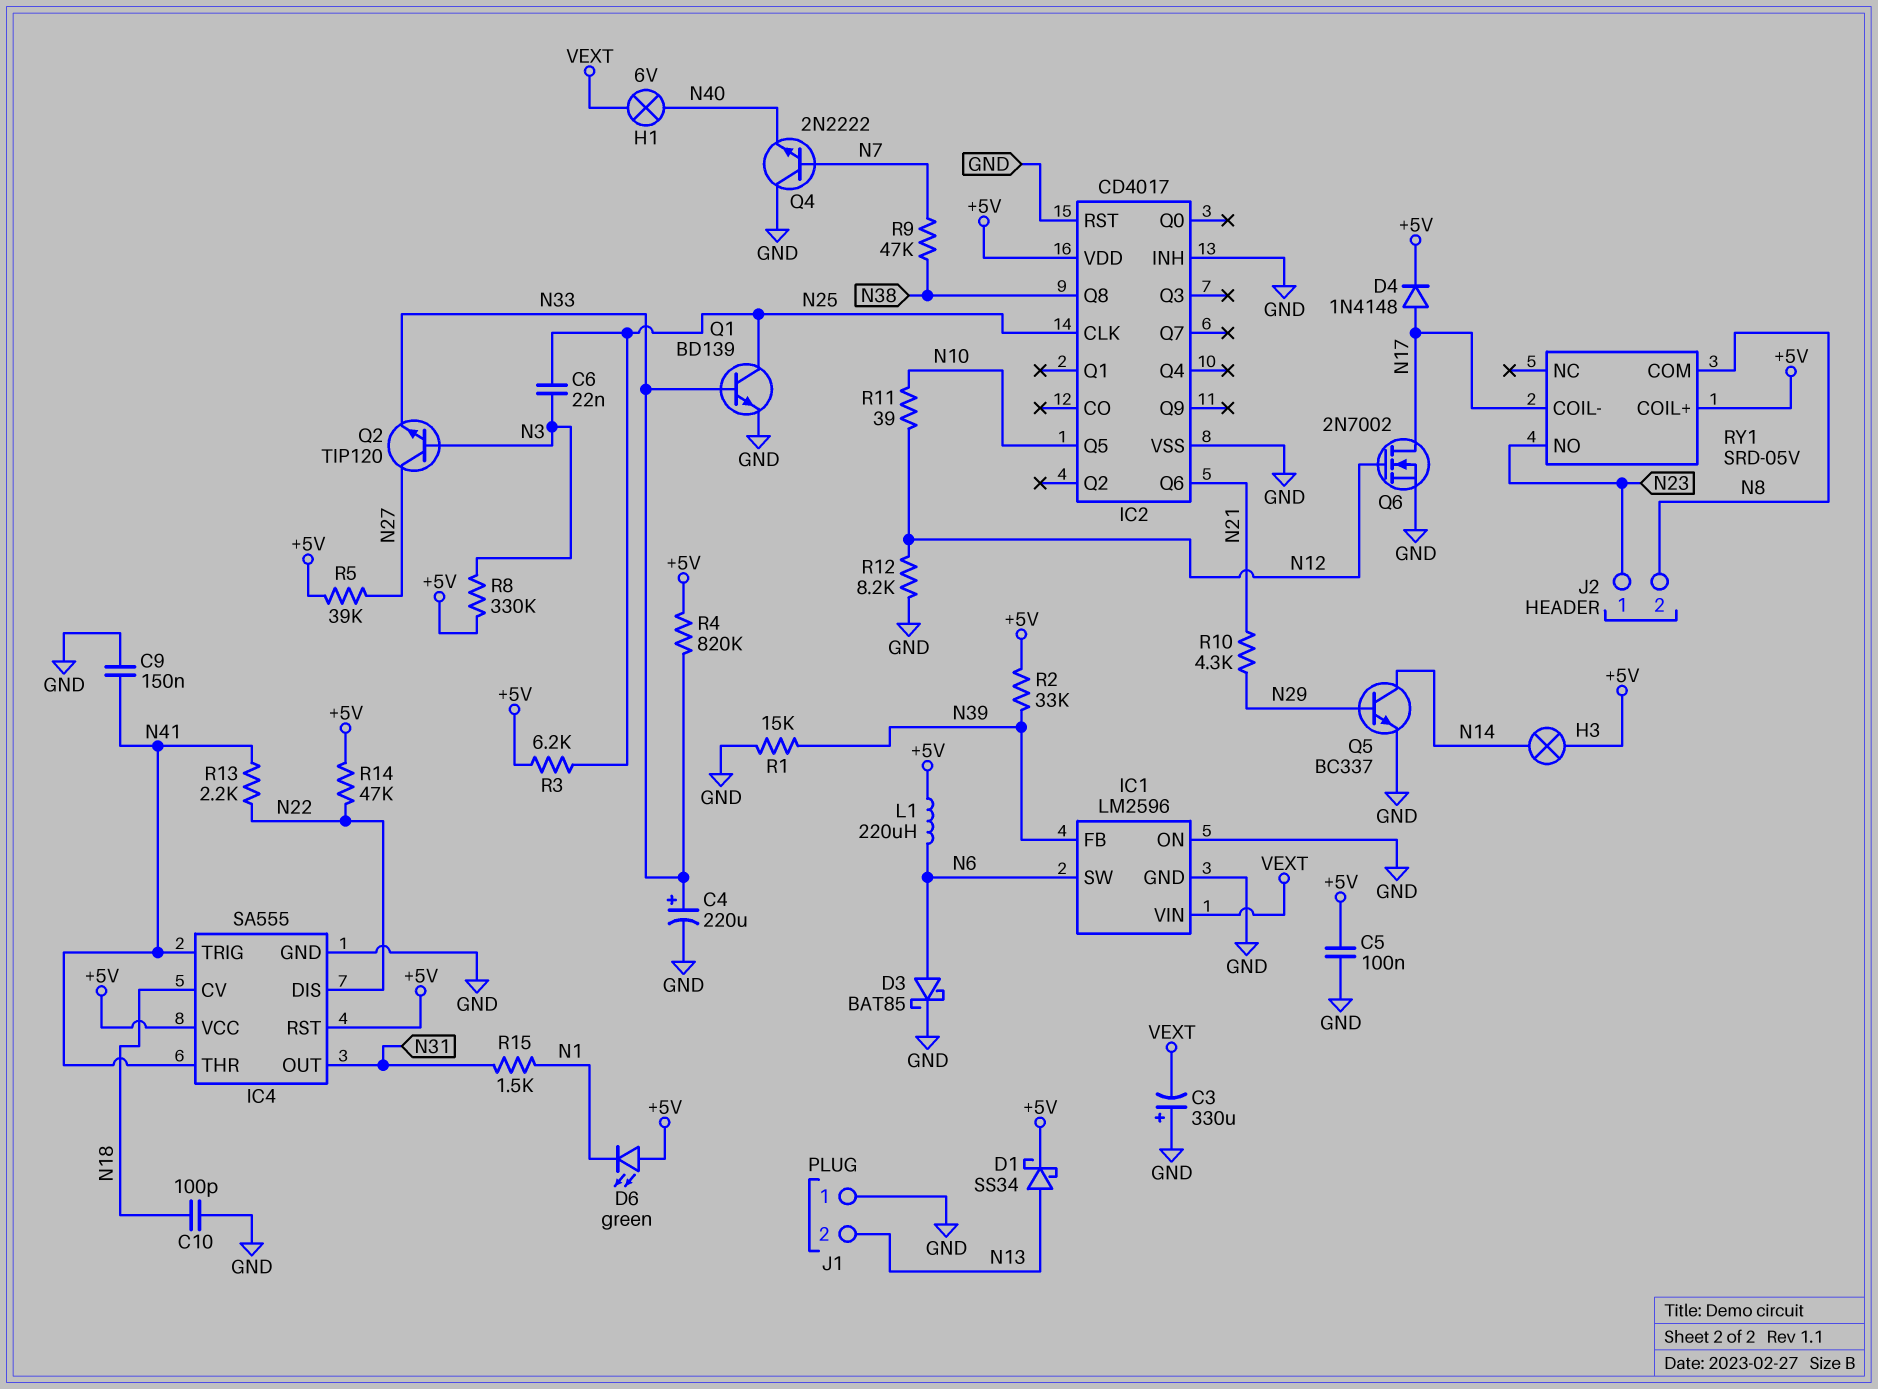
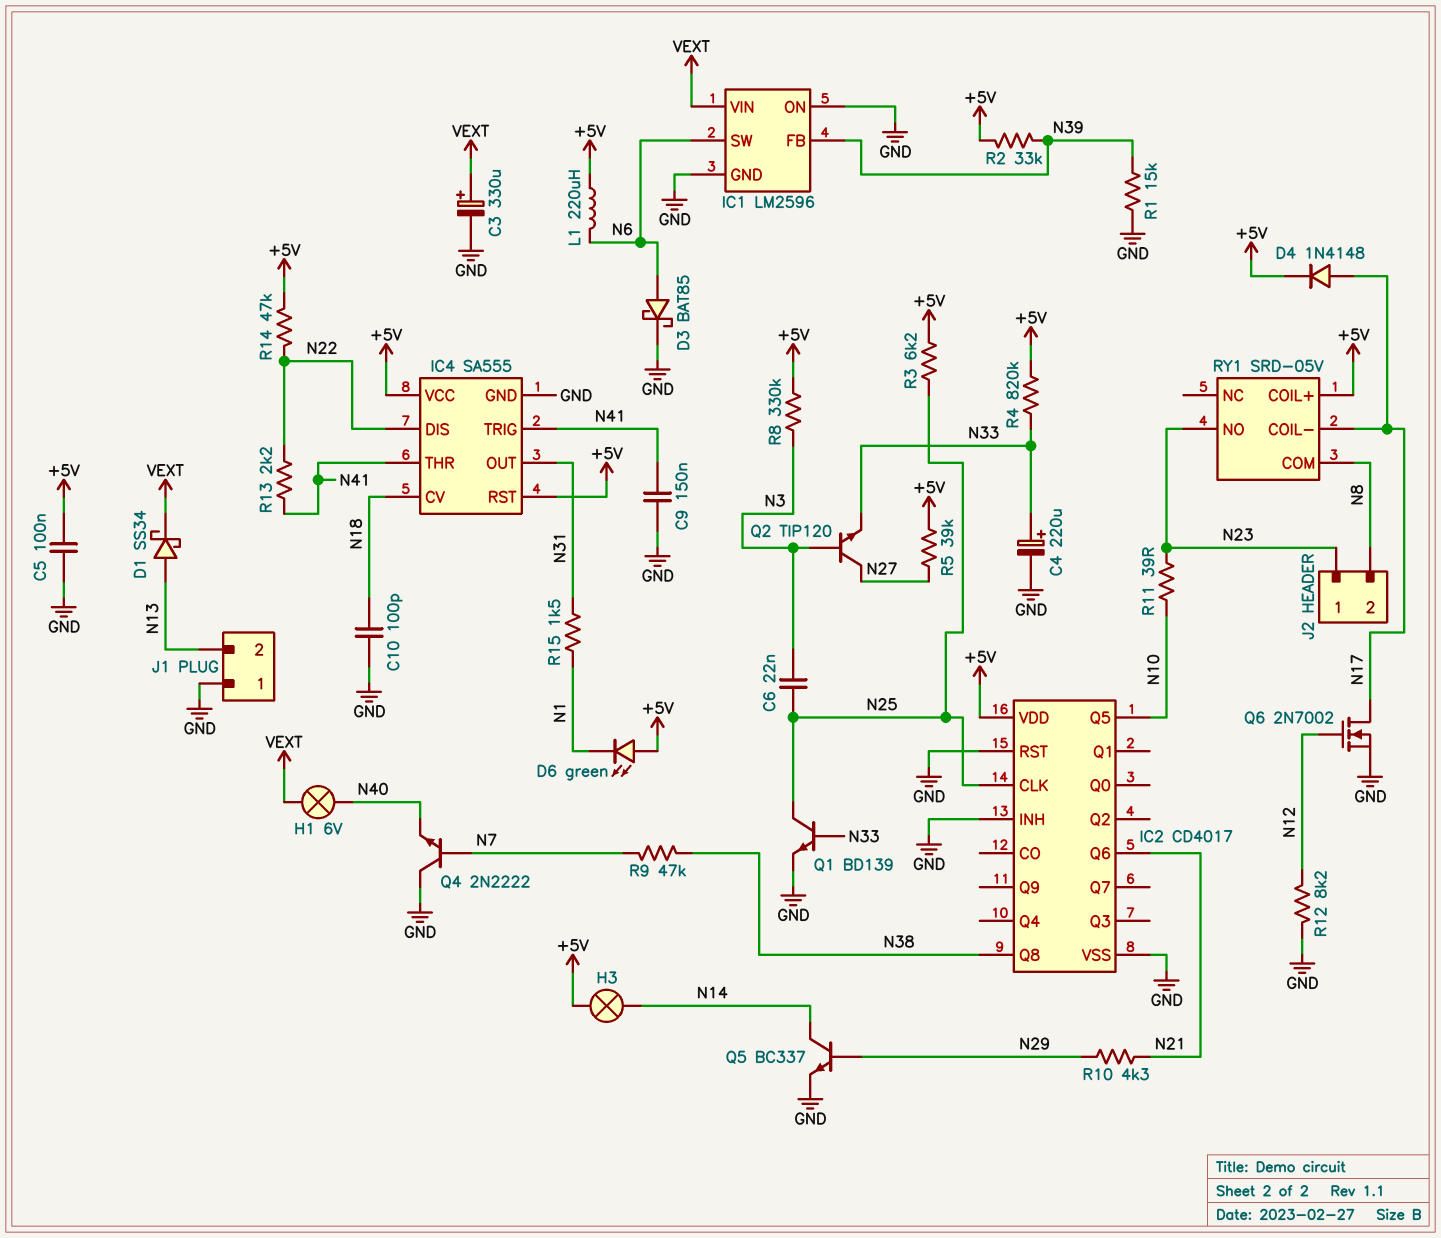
C3: 330uF (plus GND, minus VEXT) -> 330uF (plus VEXT, minus GND)
D1: schottky SS34 (A N13, K +5V) -> schottky SS34 (A N13, K VEXT)
R11: 39 (N10, N12) -> 39 (N10, N23)

